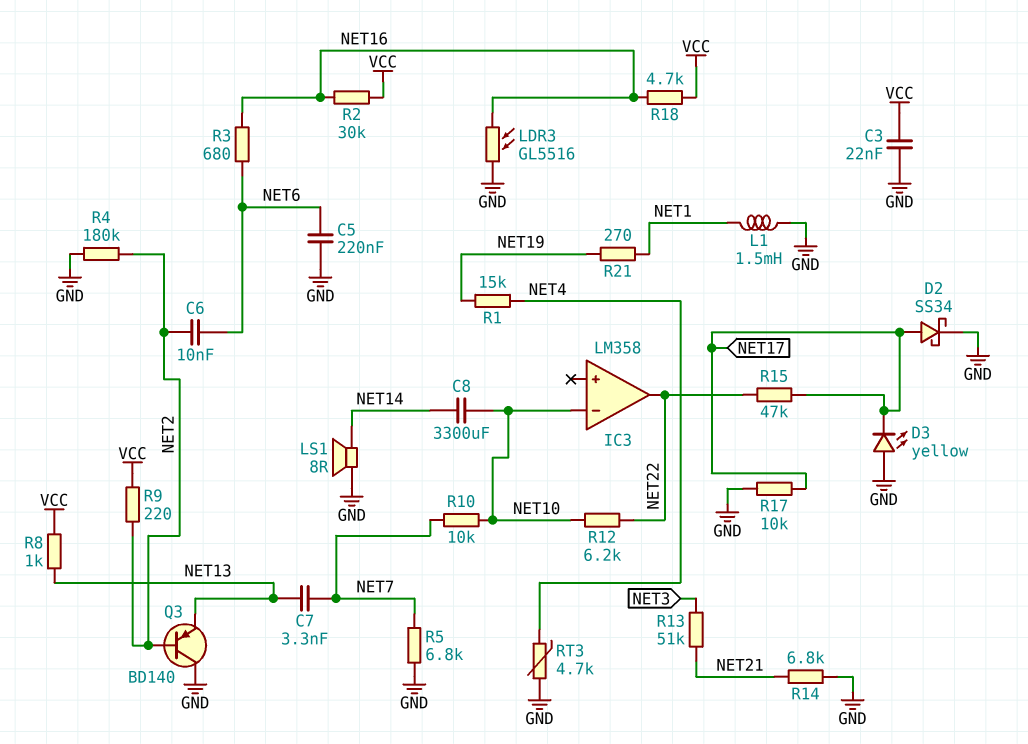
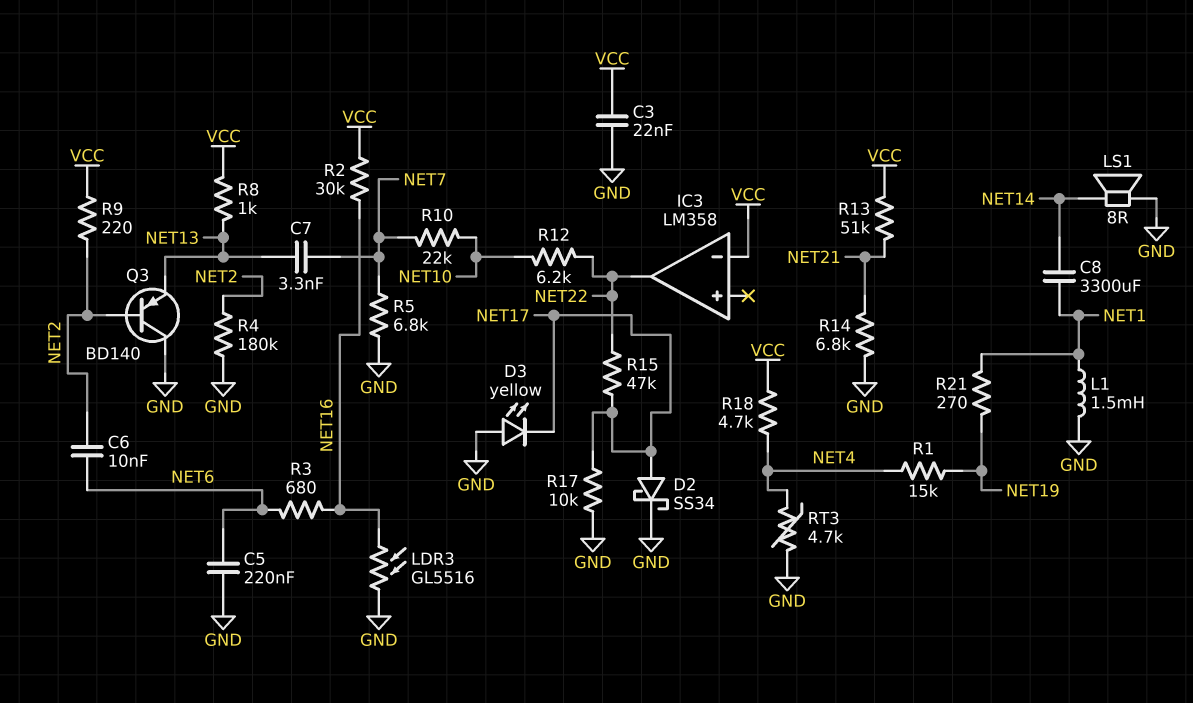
C8: 3300uF (NET10, NET14) -> 3300uF (NET1, NET14)
IC3 pin in-: NET10 -> VCC
R10: 10k (NET7, NET10) -> 22k (NET7, NET10)
R13: 51k (NET3, NET21) -> 51k (NET21, VCC)
R18: 4.7k (NET16, VCC) -> 4.7k (NET4, VCC)

